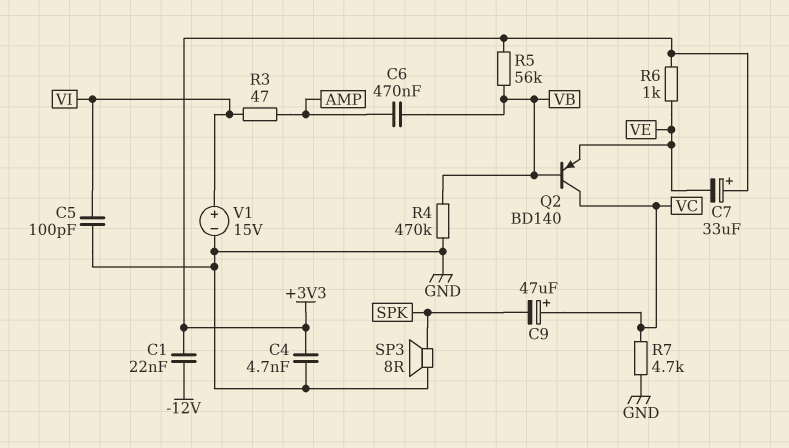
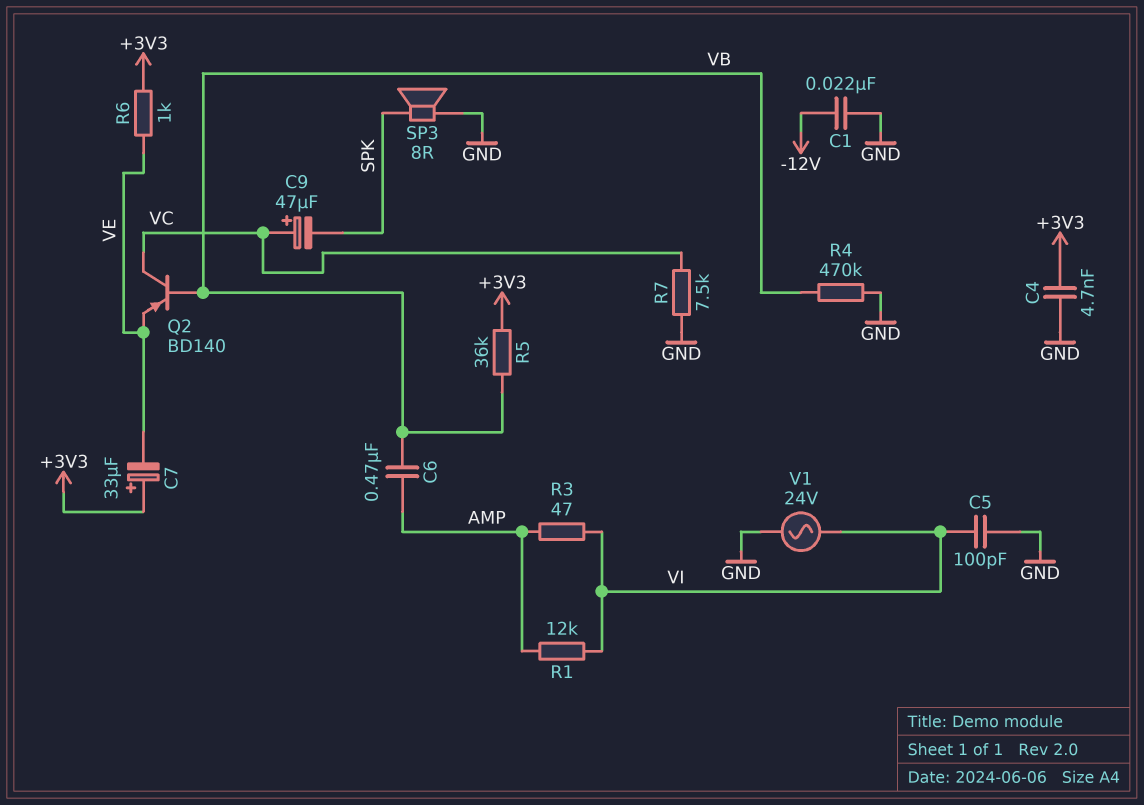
C1: 22nF (+3V3, -12V) -> 22nF (-12V, GND)
R1: none -> 12k (AMP, VI)
R5: 56k (+3V3, VB) -> 36k (+3V3, VB)
R7: 4.7k (GND, VC) -> 7.5k (GND, VC)
V1: 15V (plus VI, minus GND) -> AC 24V (GND, VI)

